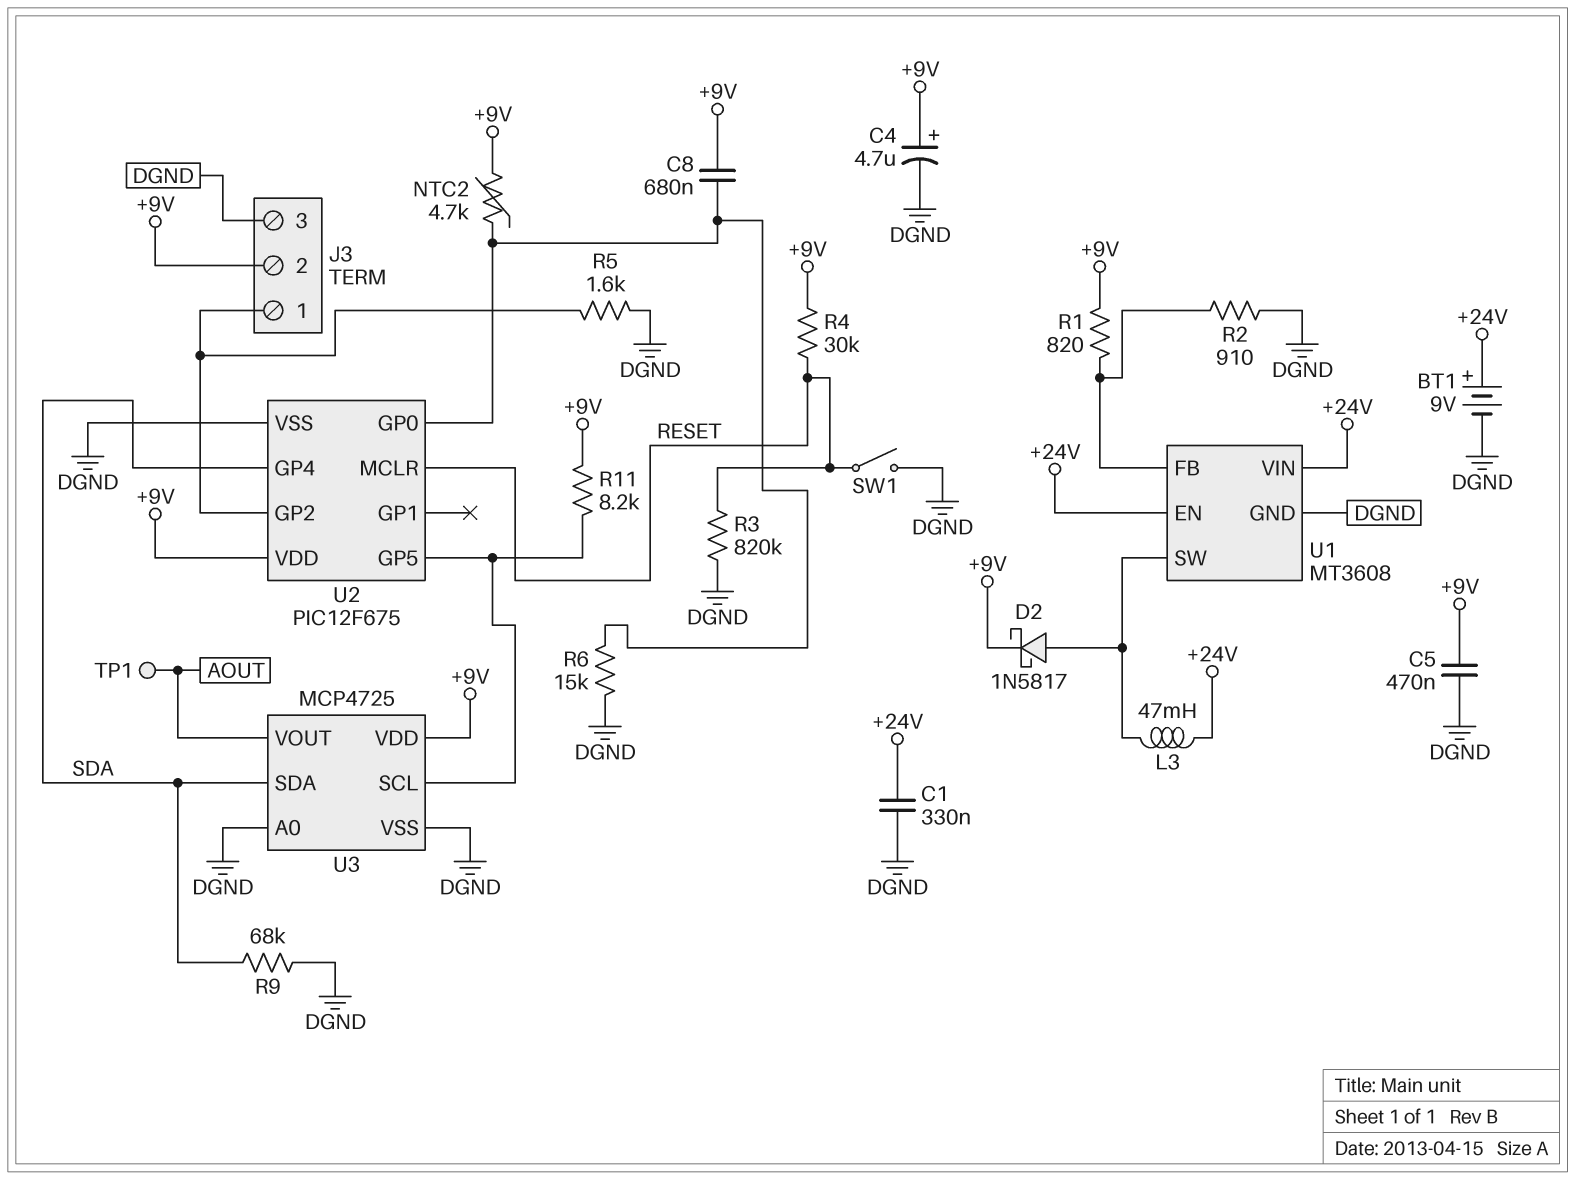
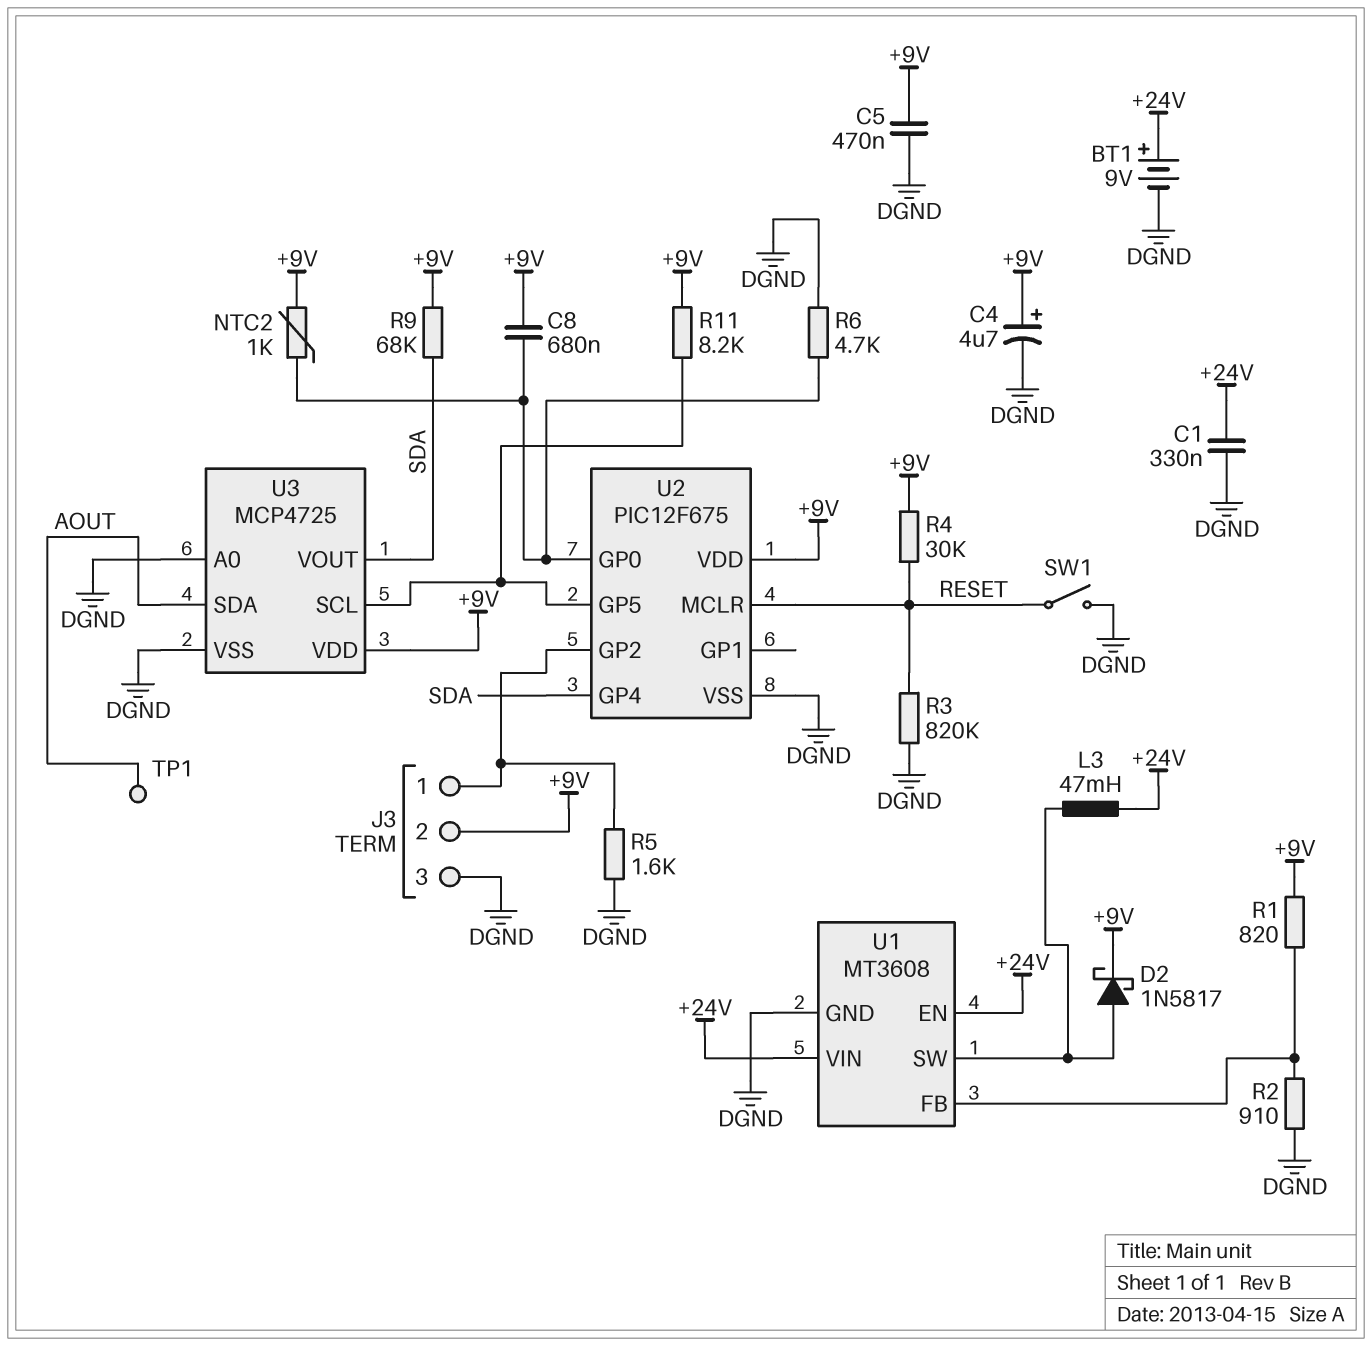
NTC2: 4.7k (+9V, U2/GP0) -> 1k (+9V, U2/GP0)
R6: 15k (DGND, U2/GP0) -> 4.7k (DGND, U2/GP0)
R9: 68k (DGND, SDA) -> 68k (+9V, SDA)
U3 pin SDA: SDA -> AOUT
U3 pin VOUT: AOUT -> SDA

